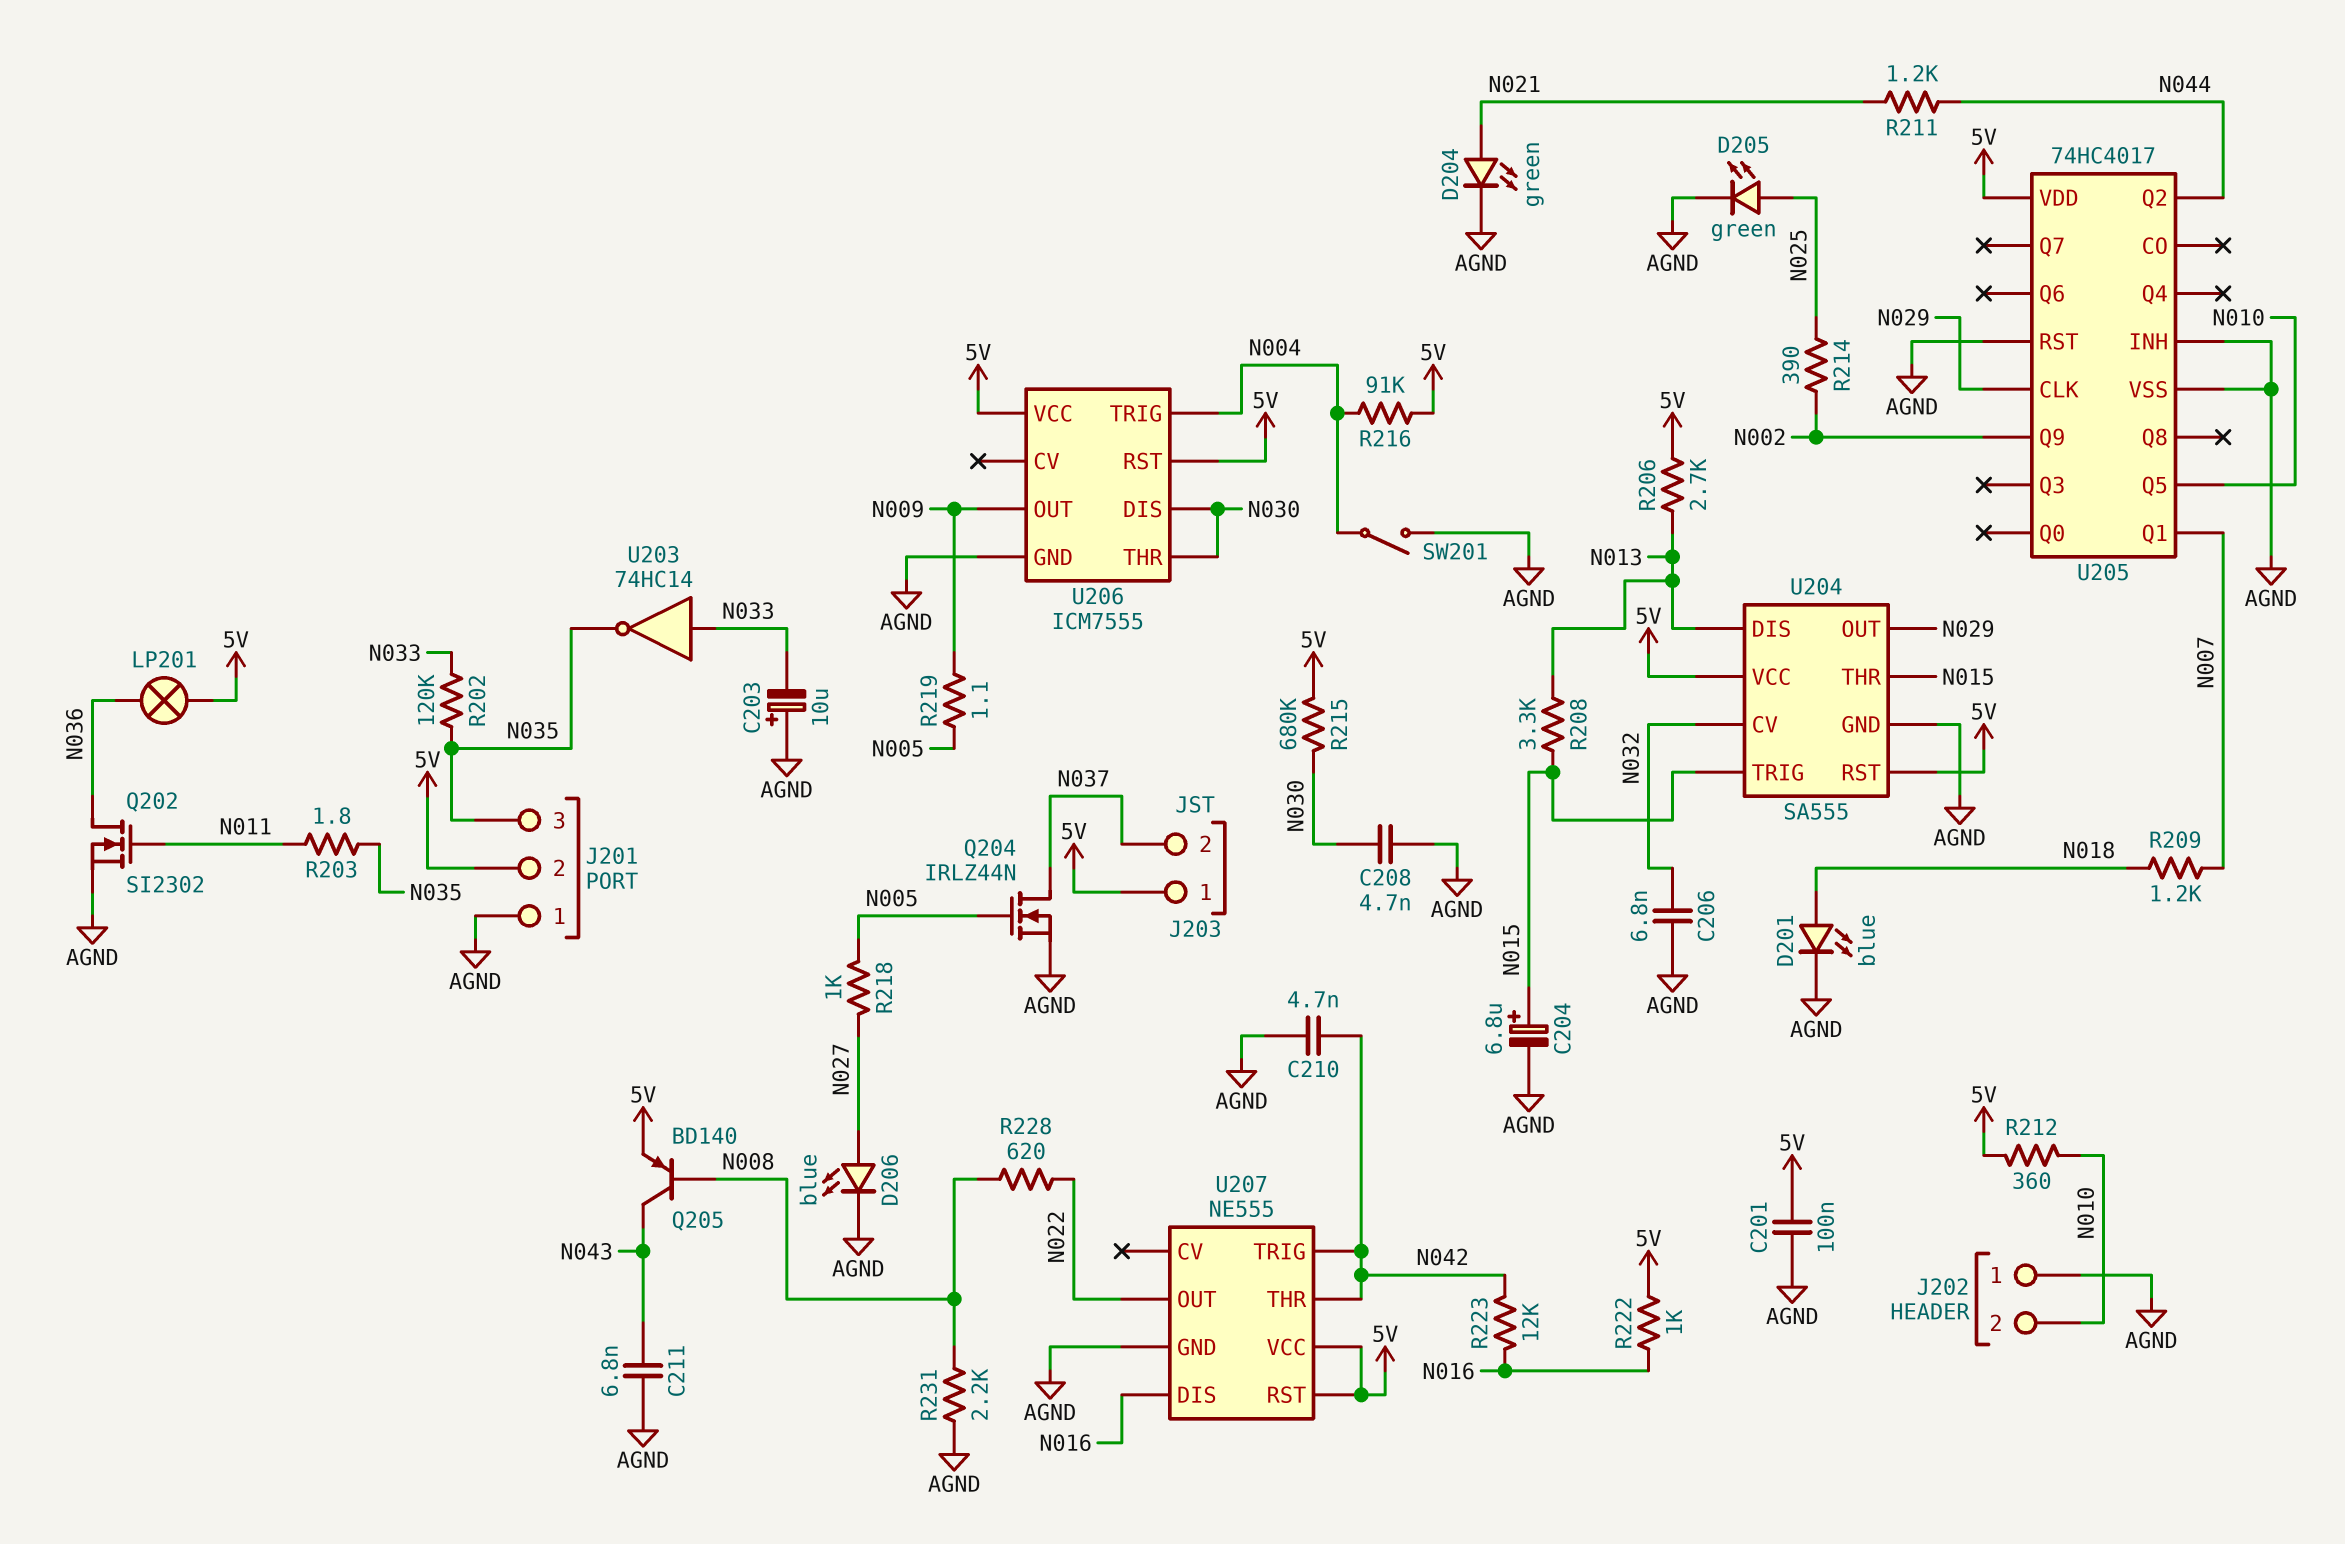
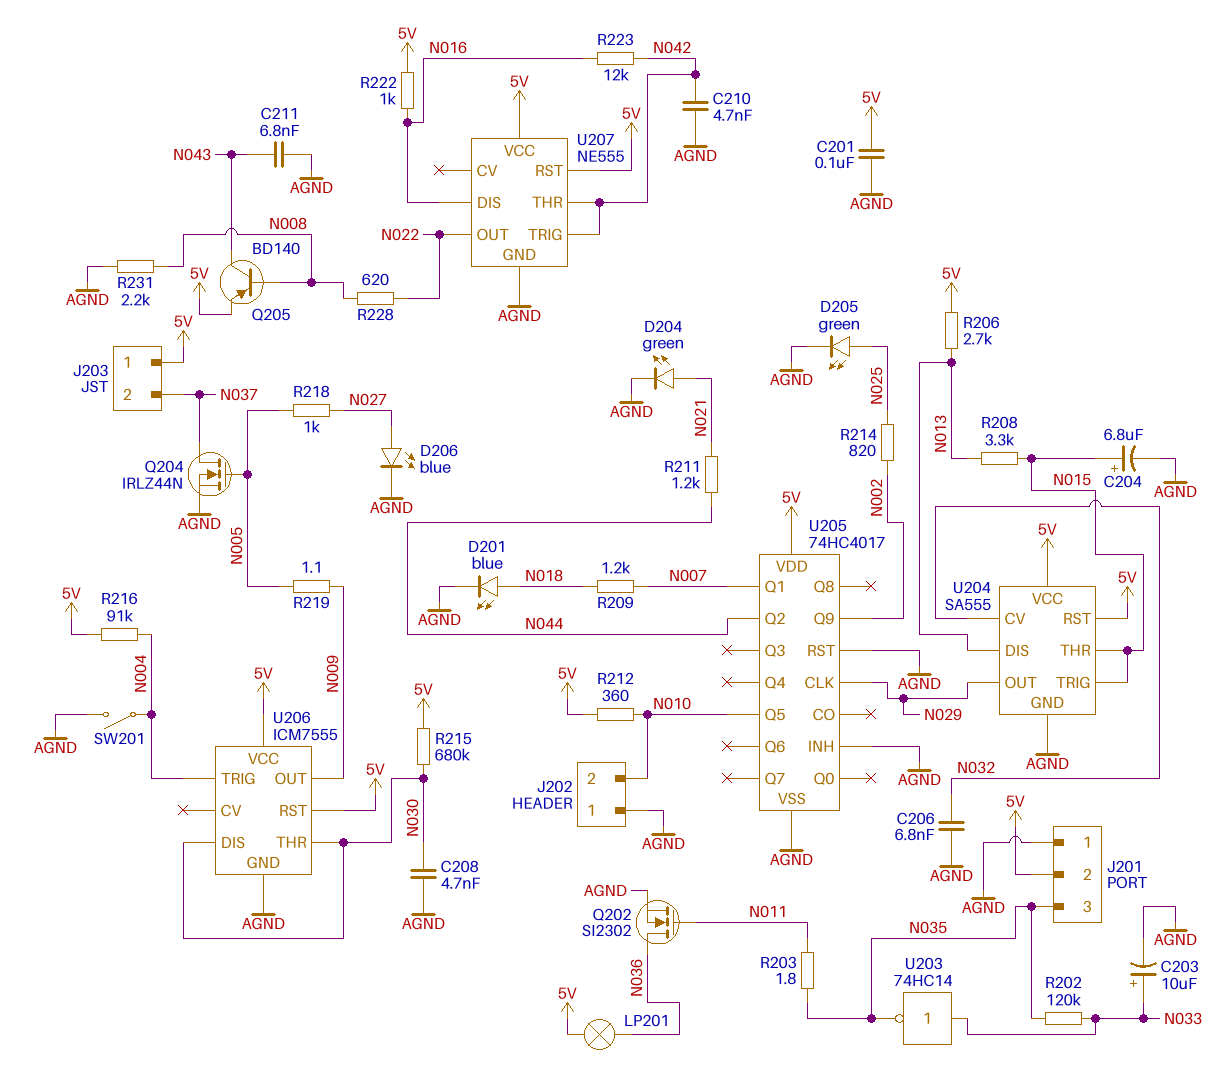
C203: 10uF (plus AGND, minus N033) -> 10uF (plus N033, minus AGND)
R214: 390 (N002, N025) -> 820 (N002, N025)

